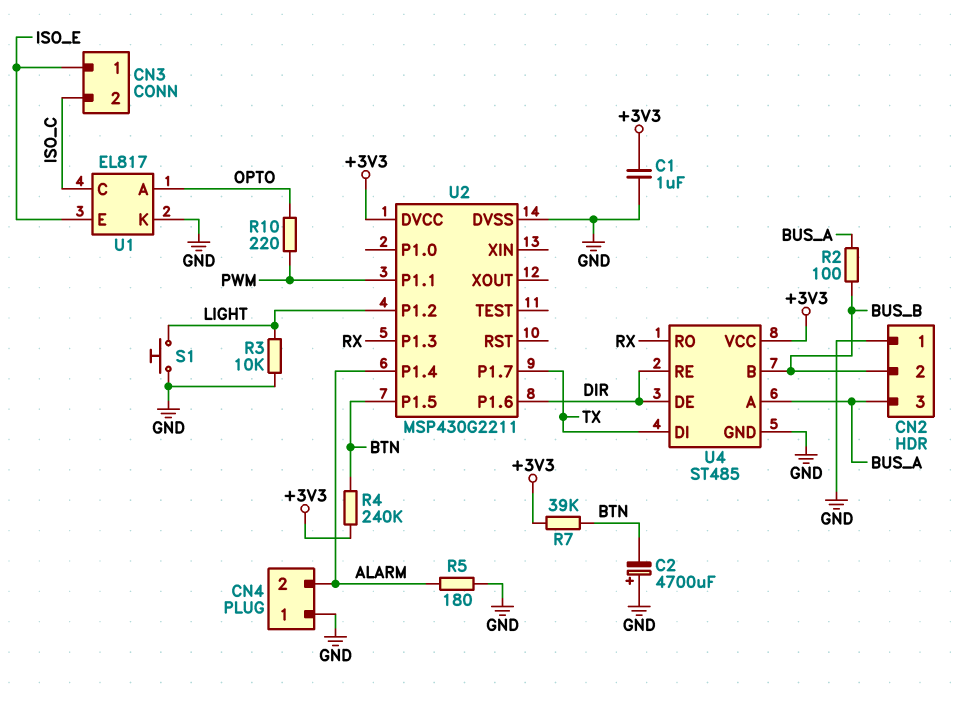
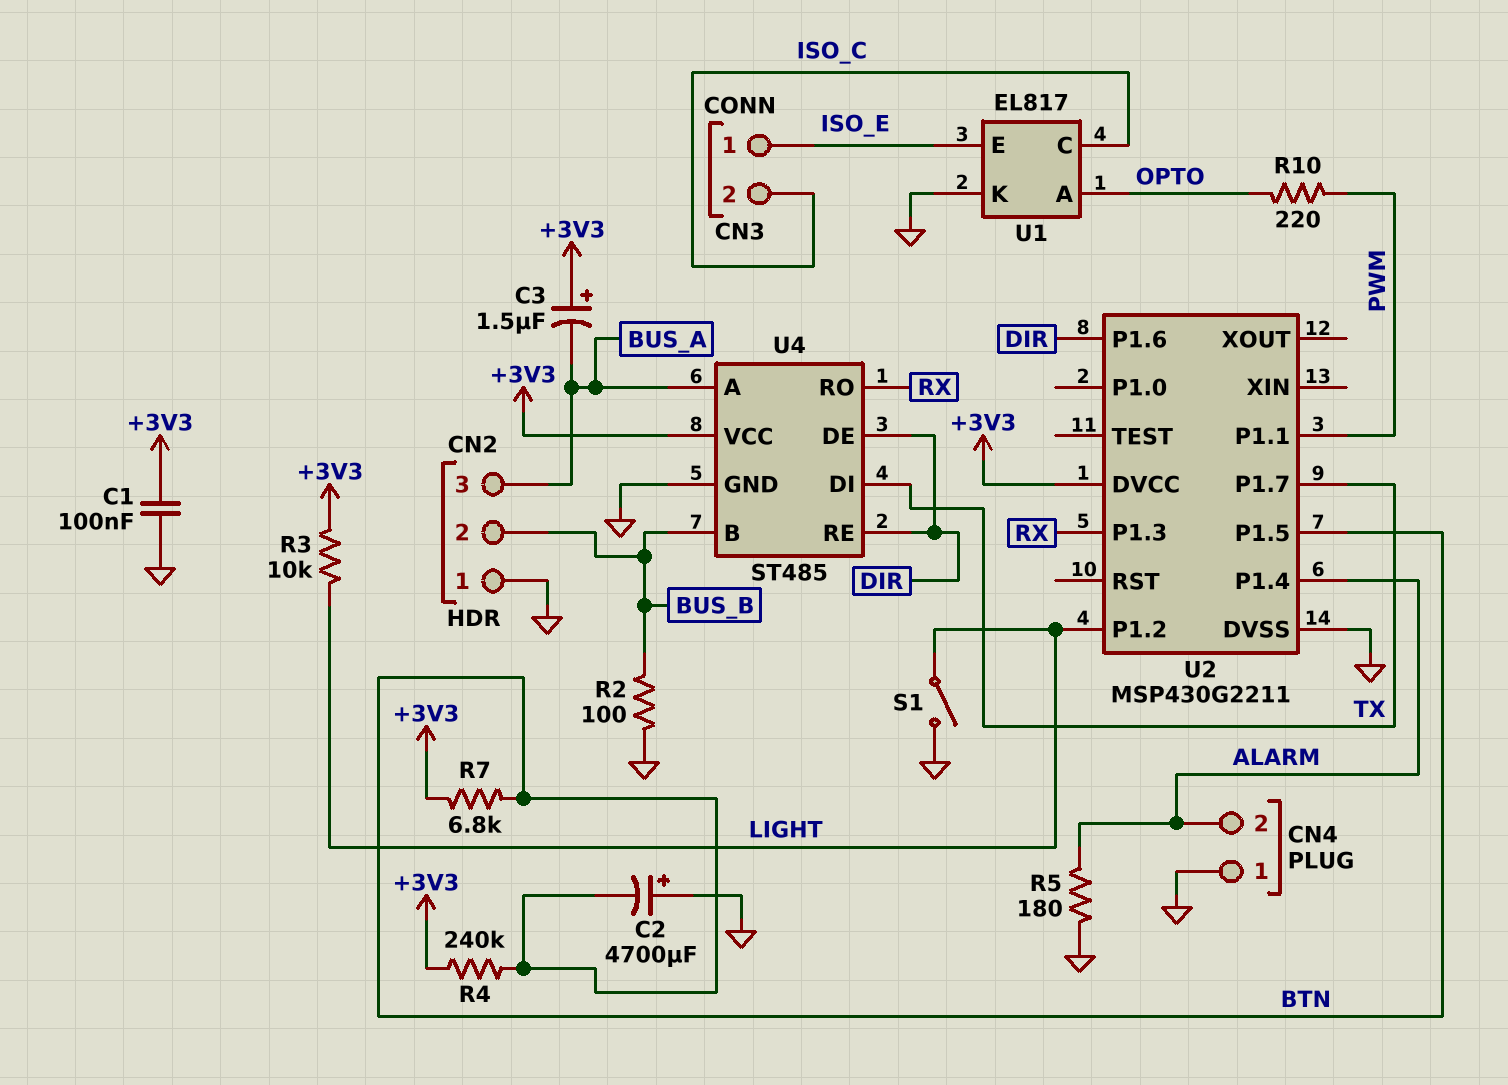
C1: 1uF (+3V3, GND) -> 100nF (+3V3, GND)
C3: none -> 1.5uF (plus +3V3, minus BUS_A)
R2: 100 (BUS_A, BUS_B) -> 100 (BUS_B, GND)
R3: 10k (GND, LIGHT) -> 10k (+3V3, LIGHT)
R7: 39k (+3V3, BTN) -> 6.8k (+3V3, BTN)
S1: button (GND, LIGHT) -> switch (GND, LIGHT)

